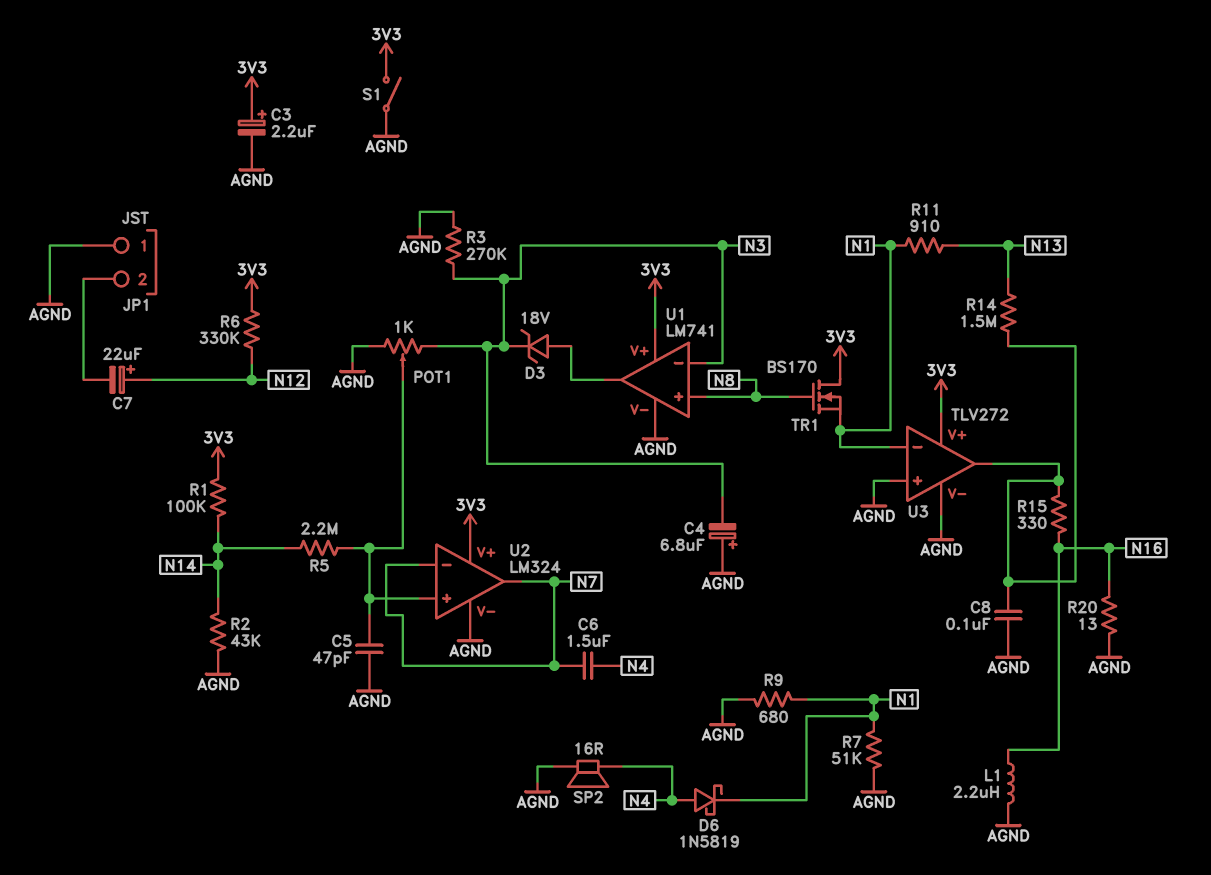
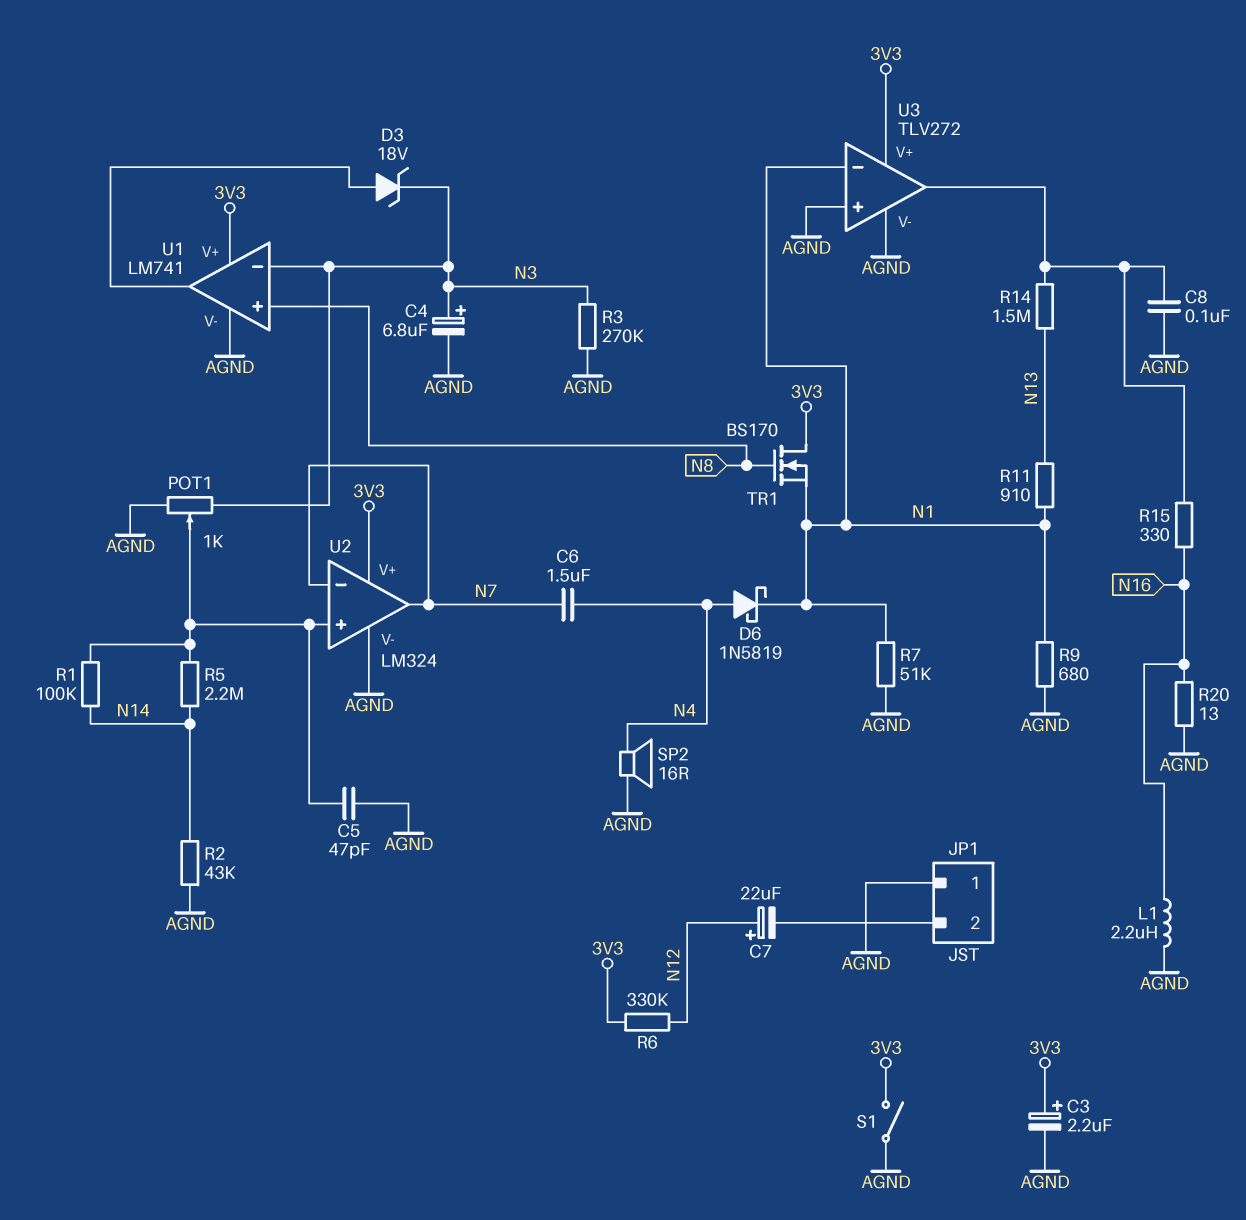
C4: 6.8uF (plus AGND, minus N3) -> 6.8uF (plus N3, minus AGND)
R1: 100k (3V3, N14) -> 100k (N14, U2/in+)

